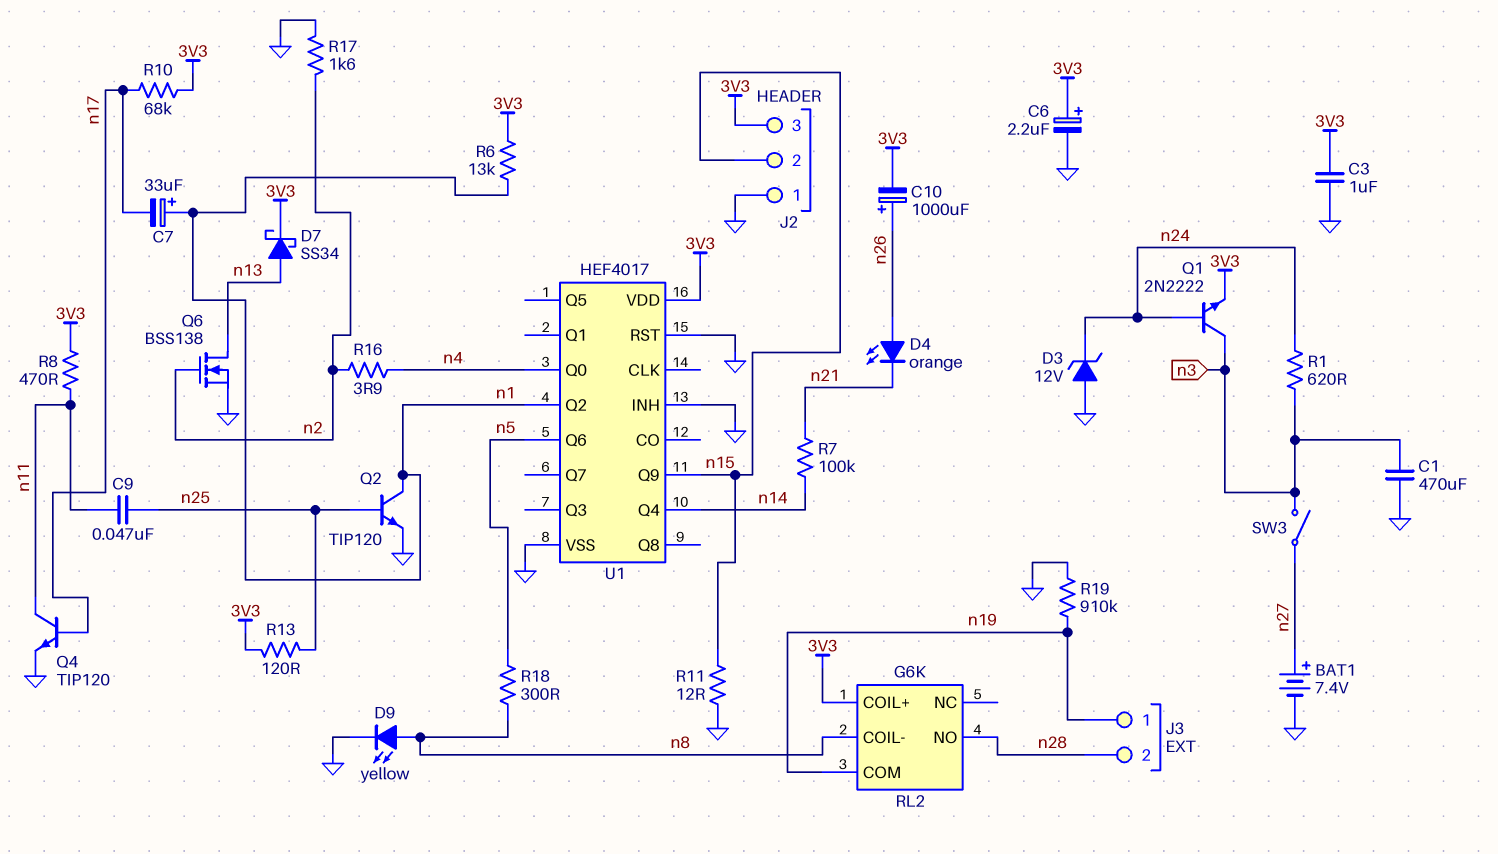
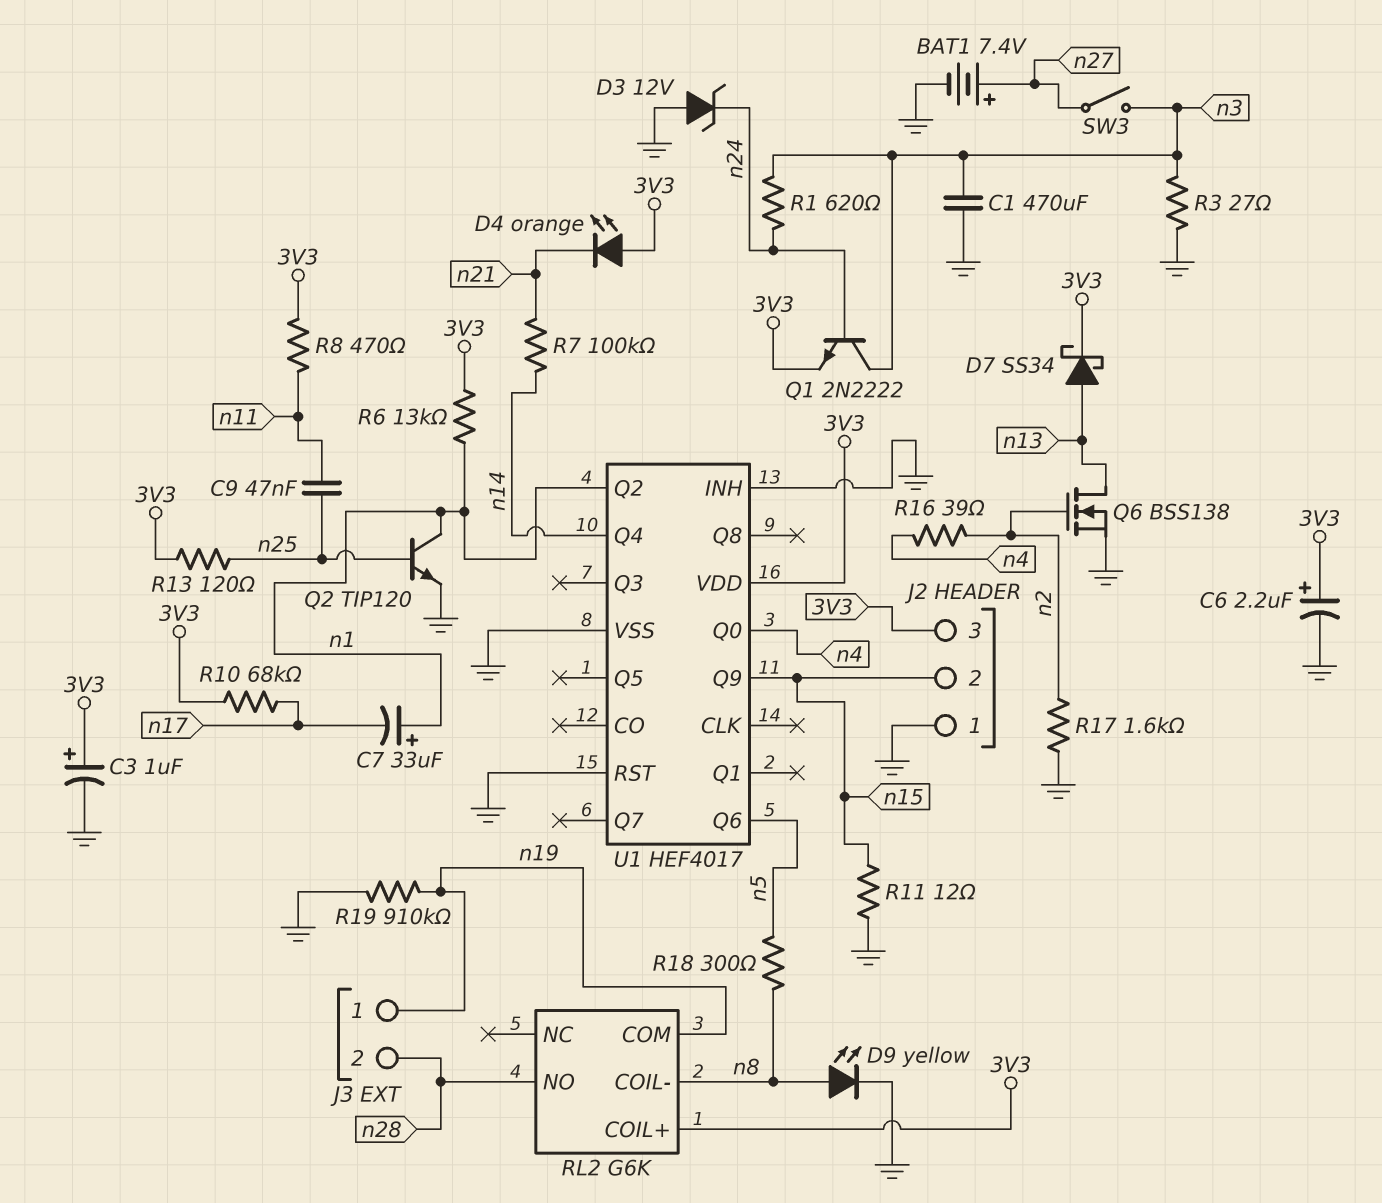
C3: 1uF (3V3, GND) -> 1uF (plus 3V3, minus GND)
C10: 1000uF (plus n26, minus 3V3) -> none
D4: LED orange (A n26, K n21) -> LED orange (A 3V3, K n21)
Q4: NPN TIP120 (B n17, C n11, E GND) -> none
R3: none -> 27 (GND, n3)
R16: 3.9 (n2, n4) -> 39 (n2, n4)

